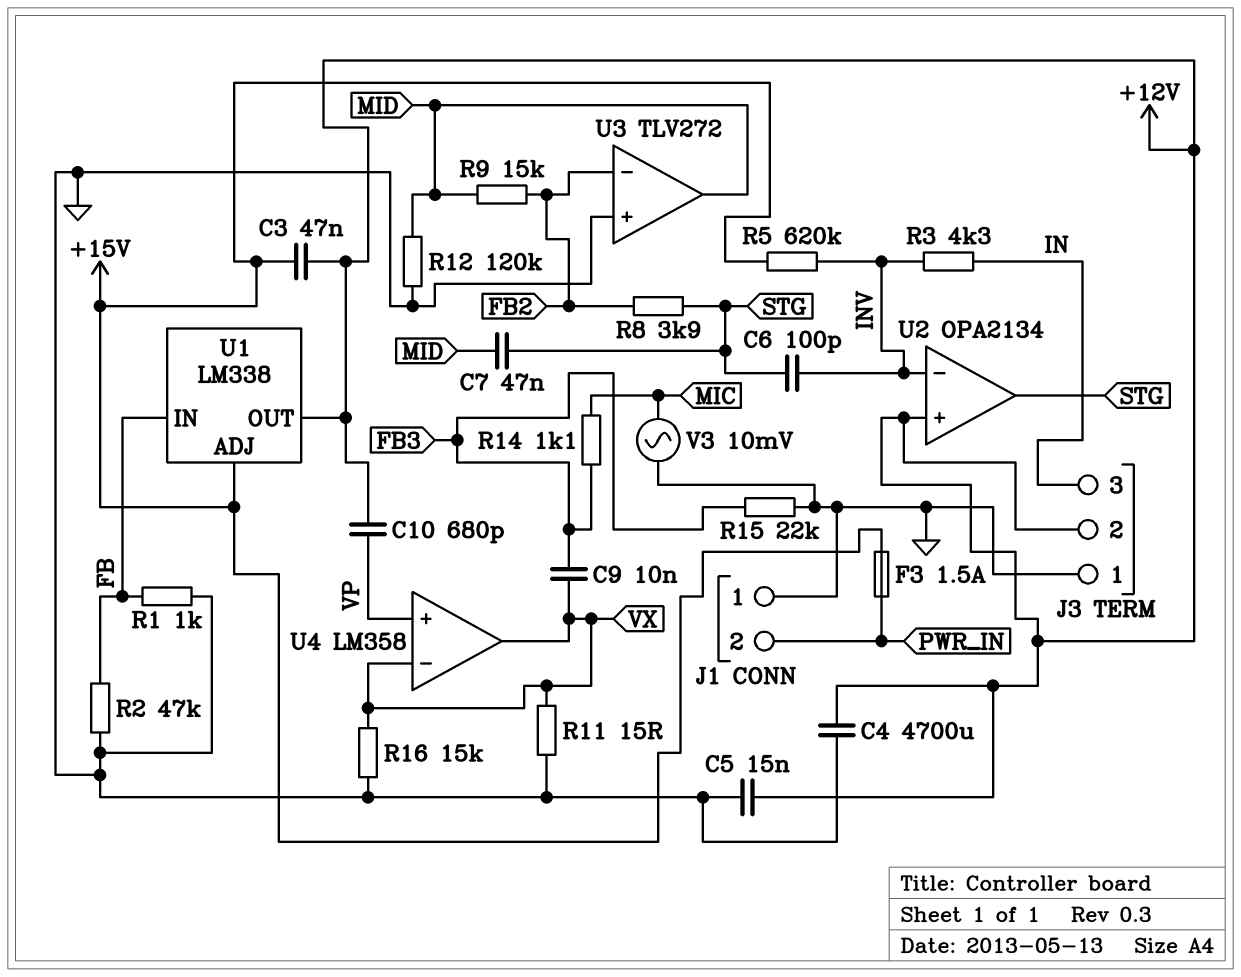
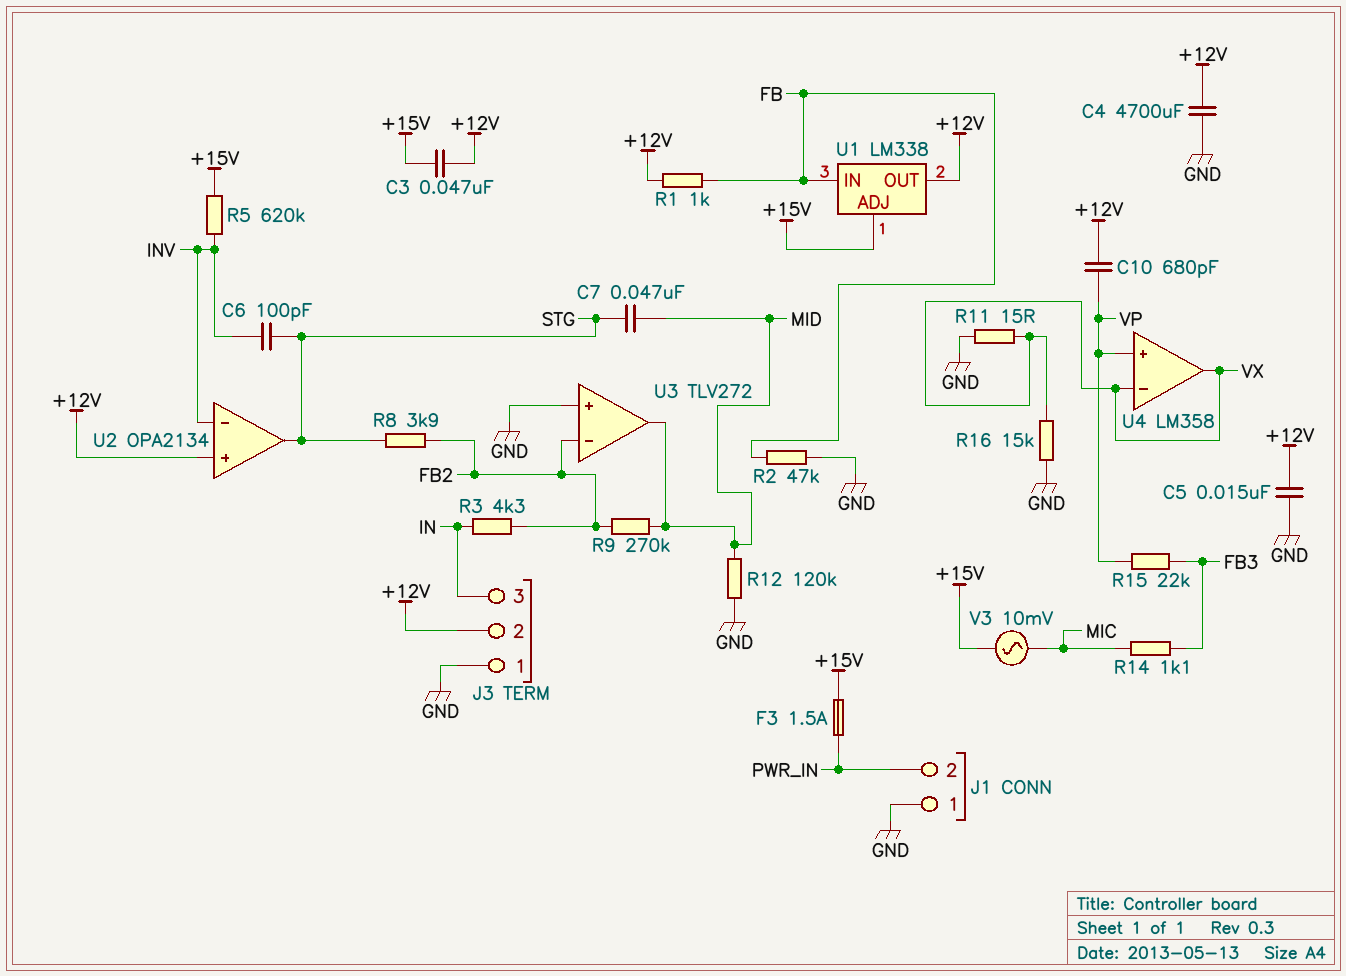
C9: 10nF (FB3, VX) -> none
R1: 1k (FB, GND) -> 1k (+12V, FB)
R3: 4.3k (IN, INV) -> 4.3k (FB2, IN)
R9: 15k (FB2, MID) -> 270k (FB2, MID)
R15: 22k (FB3, GND) -> 22k (FB3, VP)
V3: AC 10mV (GND, MIC) -> AC 10mV (+15V, MIC)

